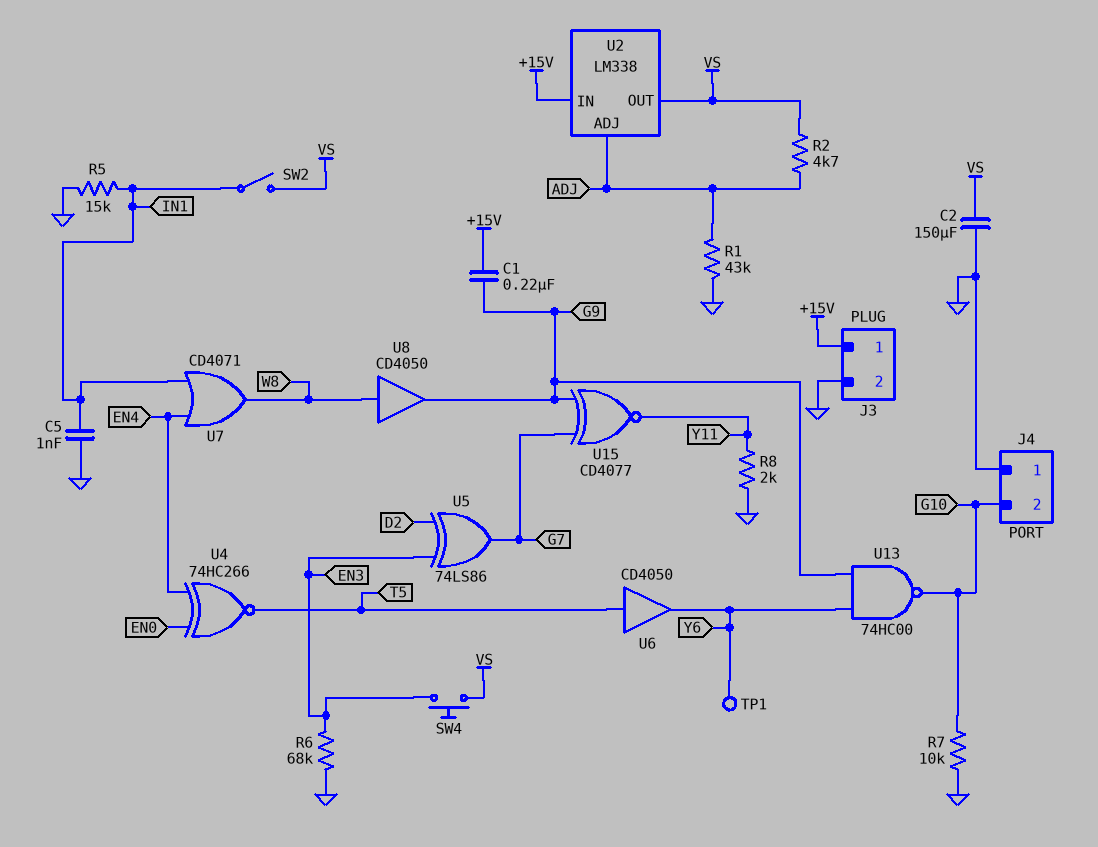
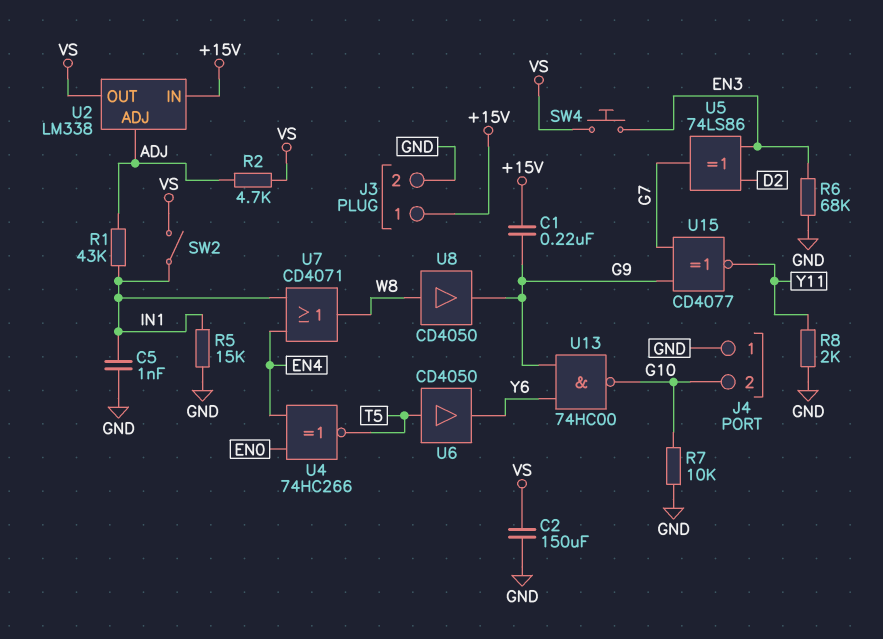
R1: 43k (ADJ, GND) -> 43k (ADJ, IN1)
TP1: test point (Y6) -> none

